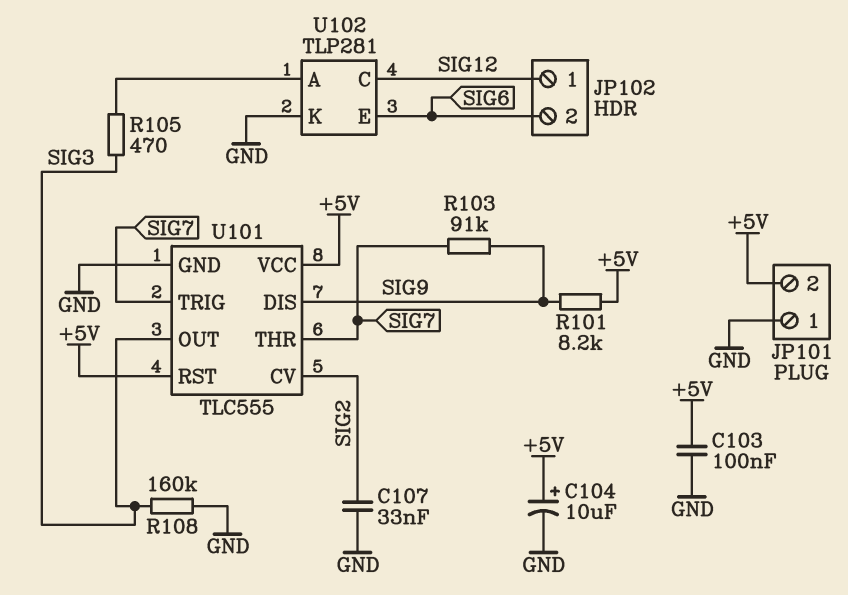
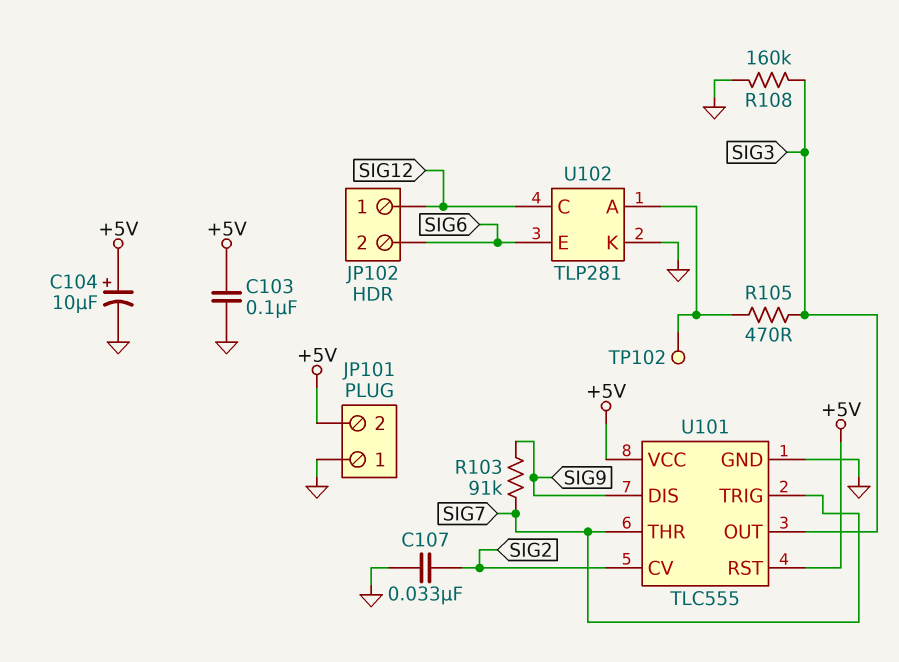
R101: 8.2k (+5V, SIG9) -> none
TP102: none -> test point (U102/A)

